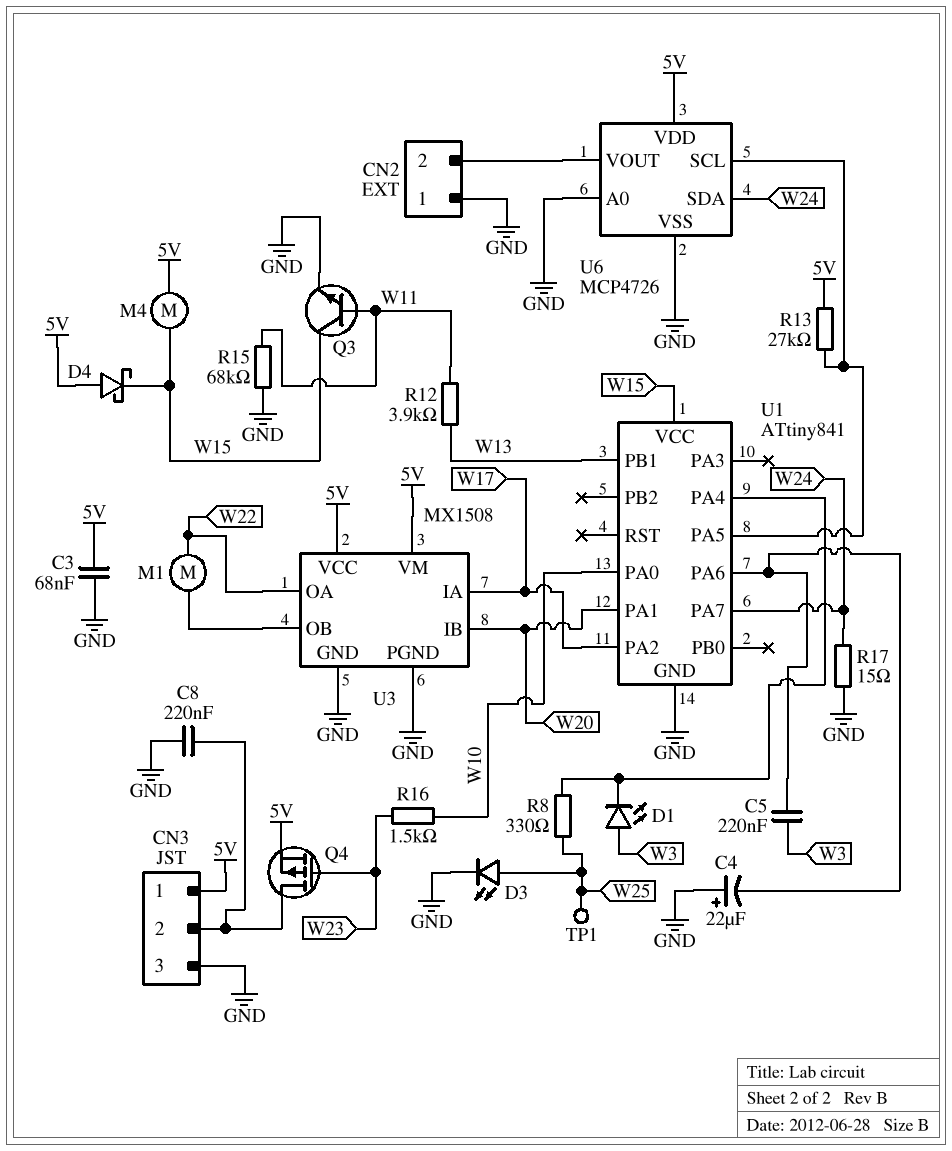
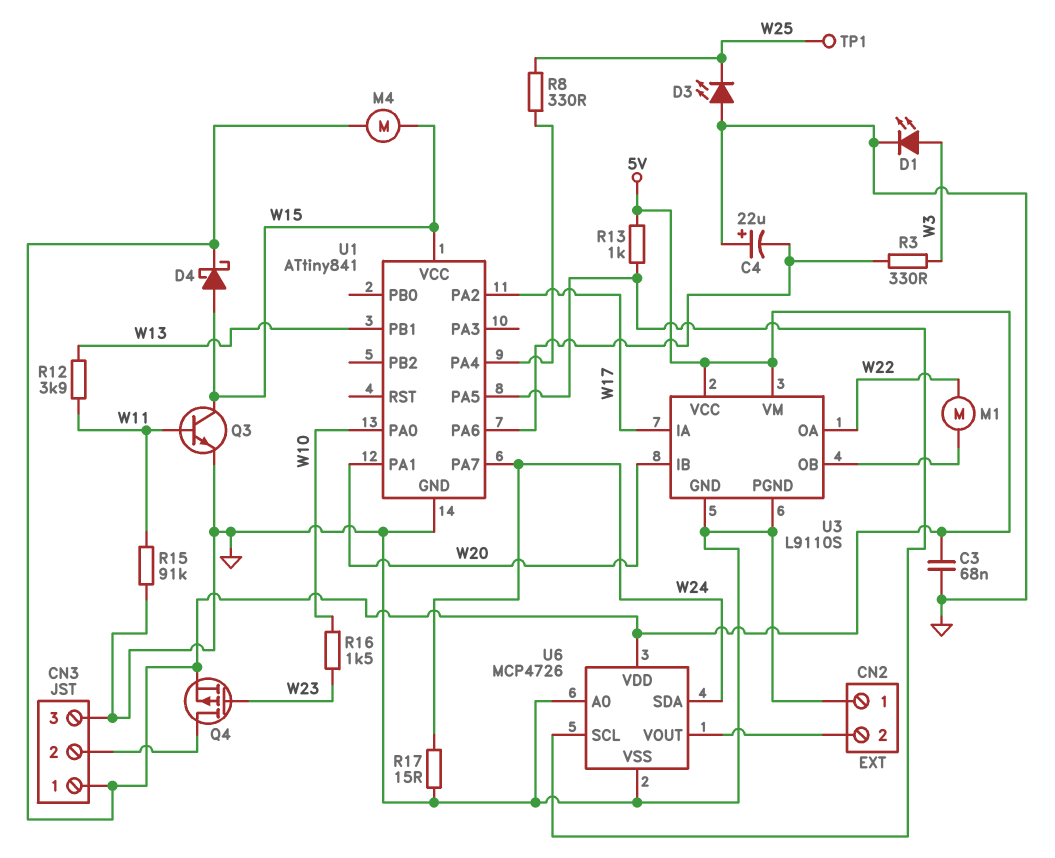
C5: 220nF (U1/PA6, W3) -> none
C8: 220nF (CN3/2, GND) -> none
D1: LED (A W3, K U1/PA4) -> LED (A W3, K GND)
D3: LED (A W25, K GND) -> LED (A GND, K W25)
D4: schottky (A 5V, K W15) -> schottky (A W15, K 5V)
R3: none -> 330 (U1/PA6, W3)
R13: 27k (5V, U1/PA5) -> 1k (5V, U1/PA5)
R15: 68k (GND, W11) -> 91k (GND, W11)
U3: MX1508 -> L9110S

